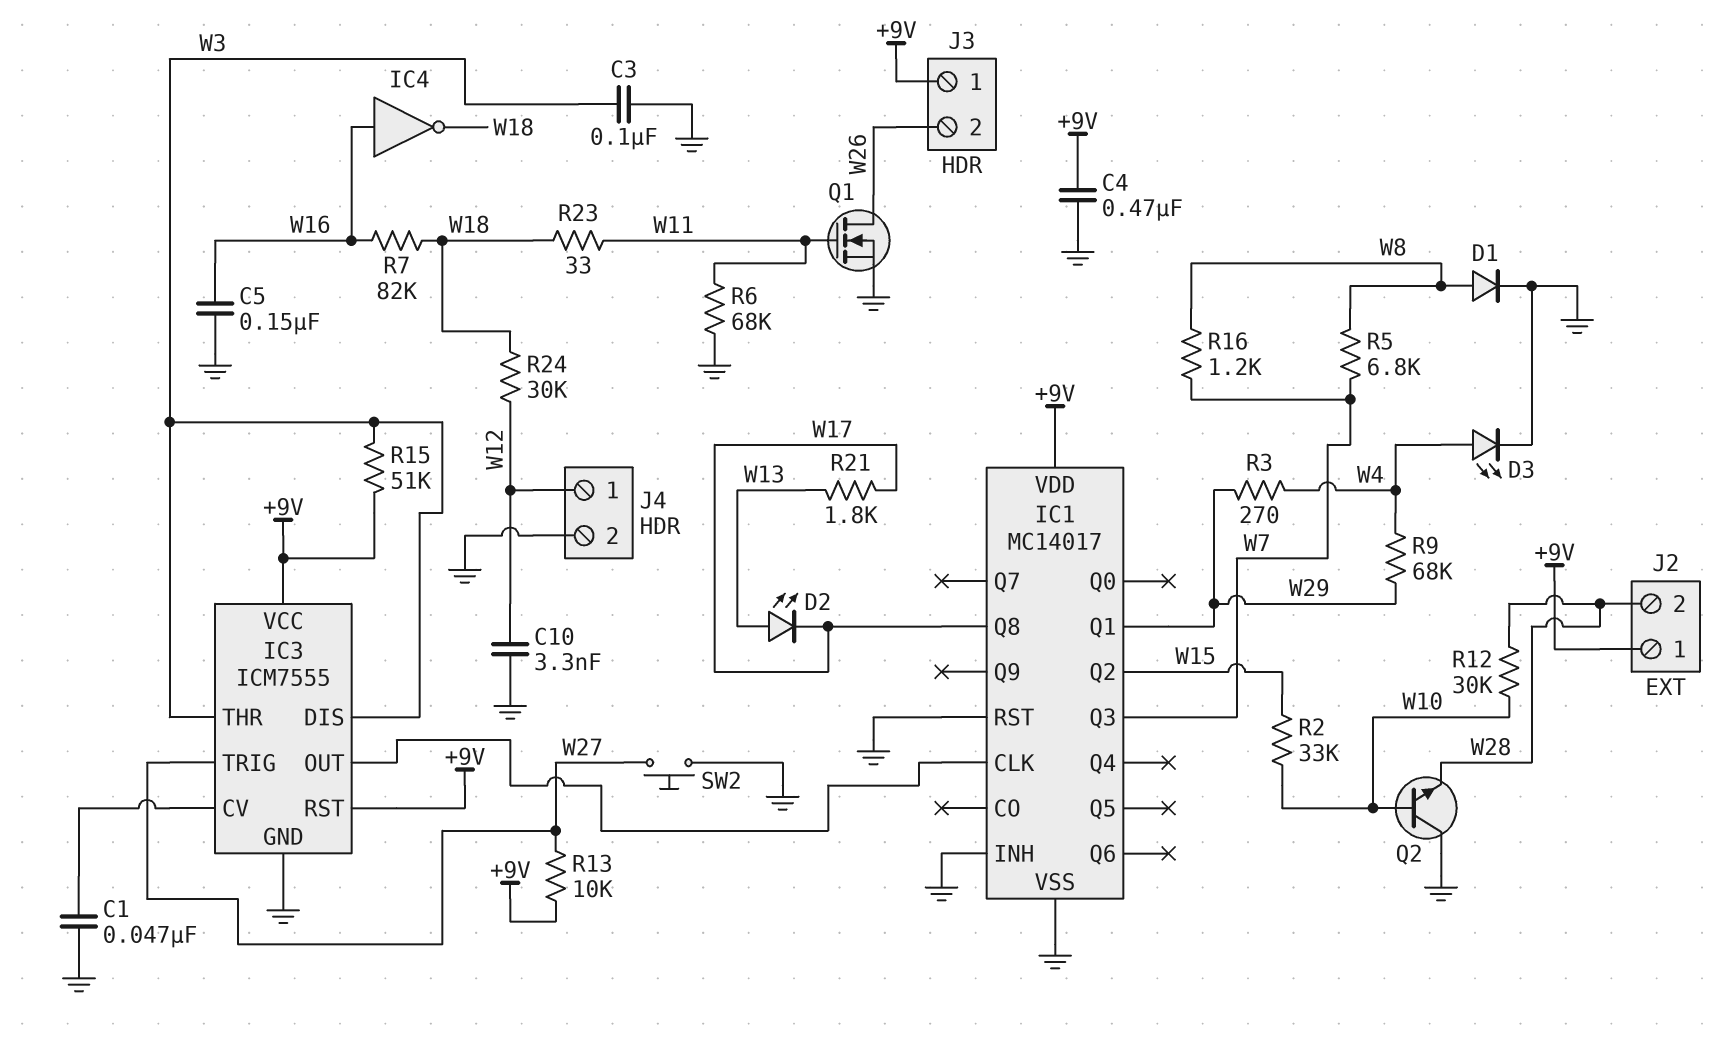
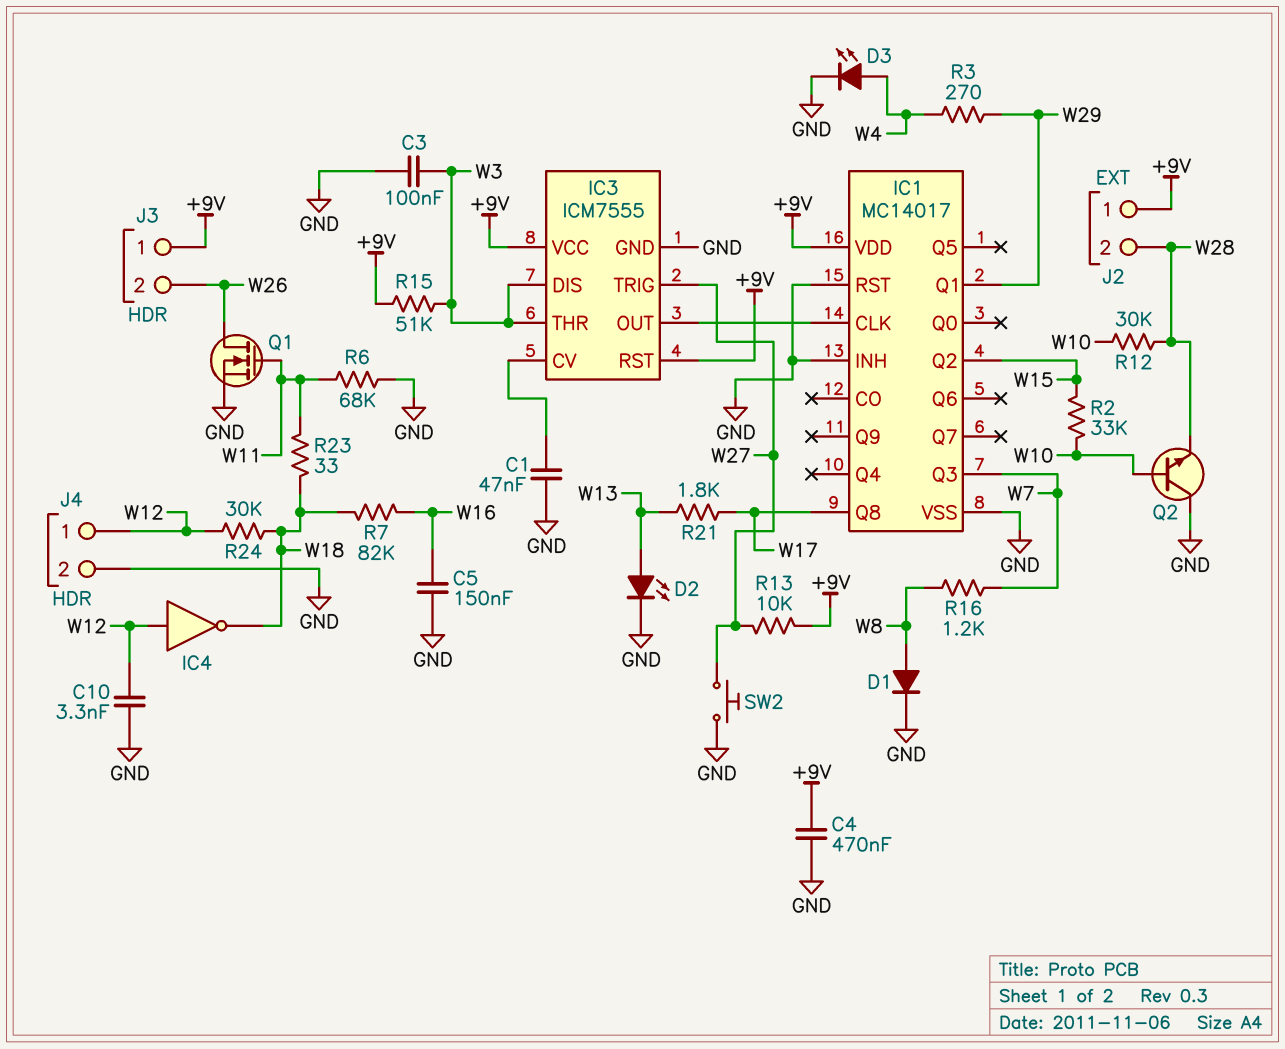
D2: LED (A W13, K W17) -> LED (A W13, K GND)
IC4: NOT (in W16, out W18) -> NOT (in W12, out W18)
R5: 6.8k (W7, W8) -> none
R9: 68k (W4, W29) -> none

